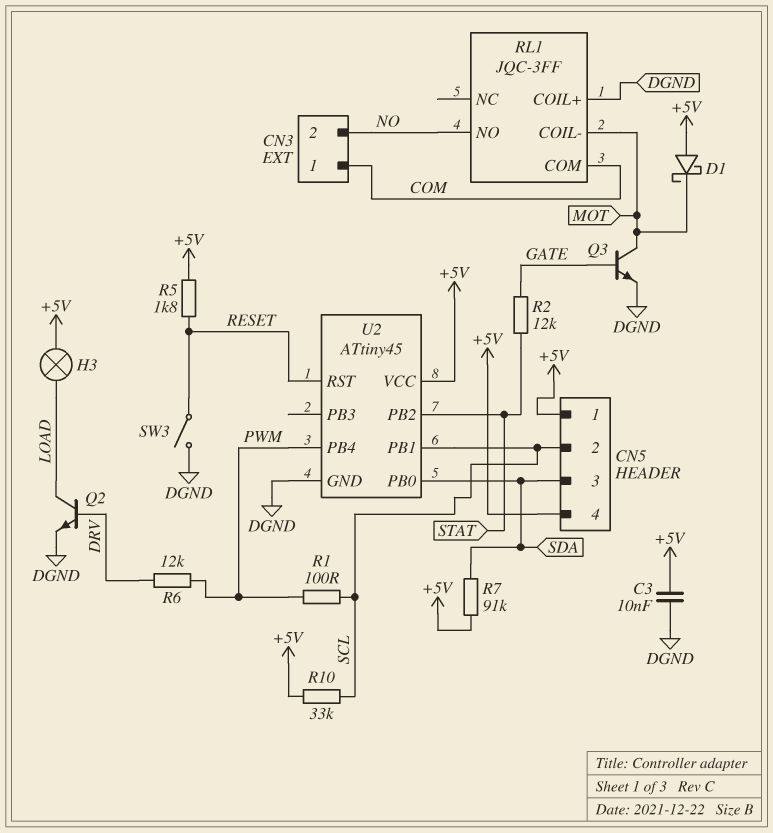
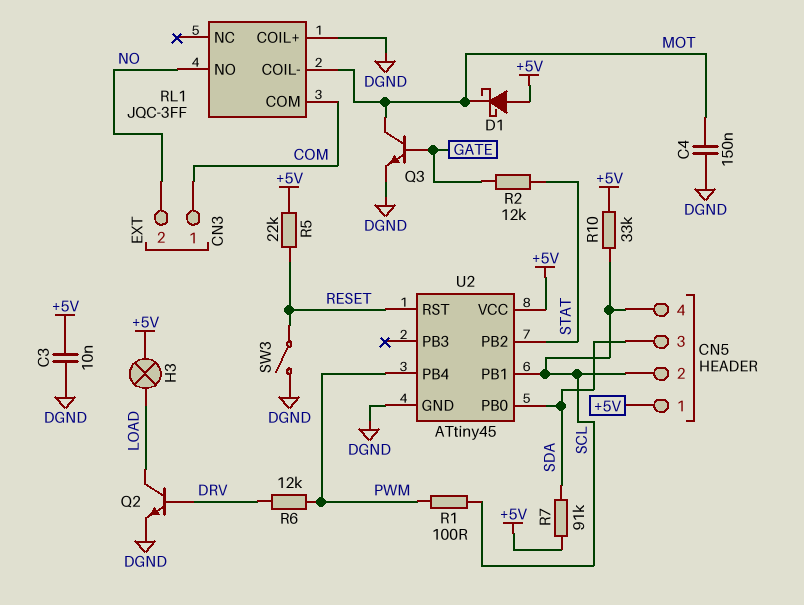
C4: none -> 150nF (DGND, MOT)
CN5 pin 4: +5V -> SCL
R5: 1.8k (+5V, RESET) -> 22k (+5V, RESET)

